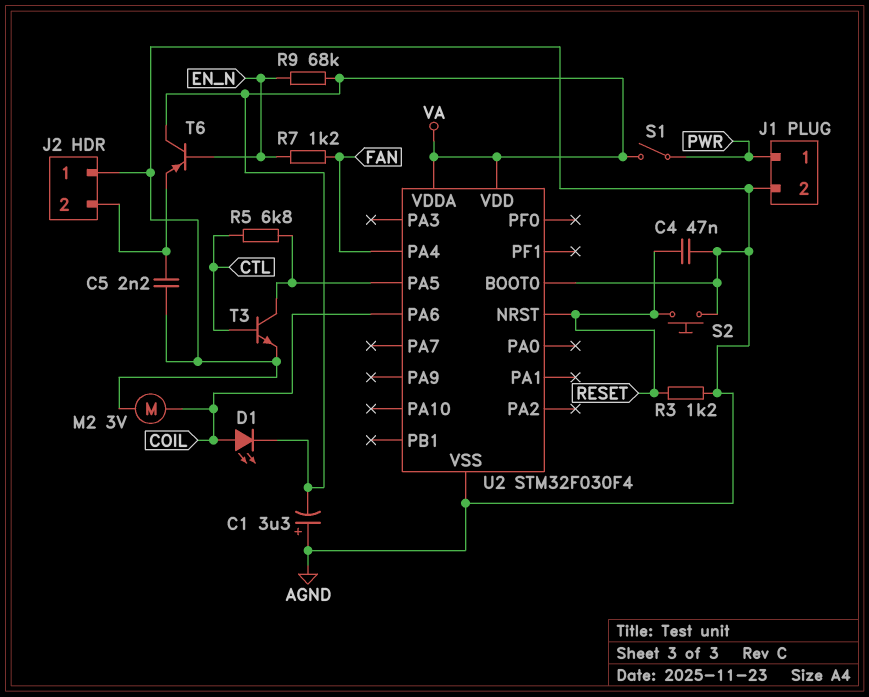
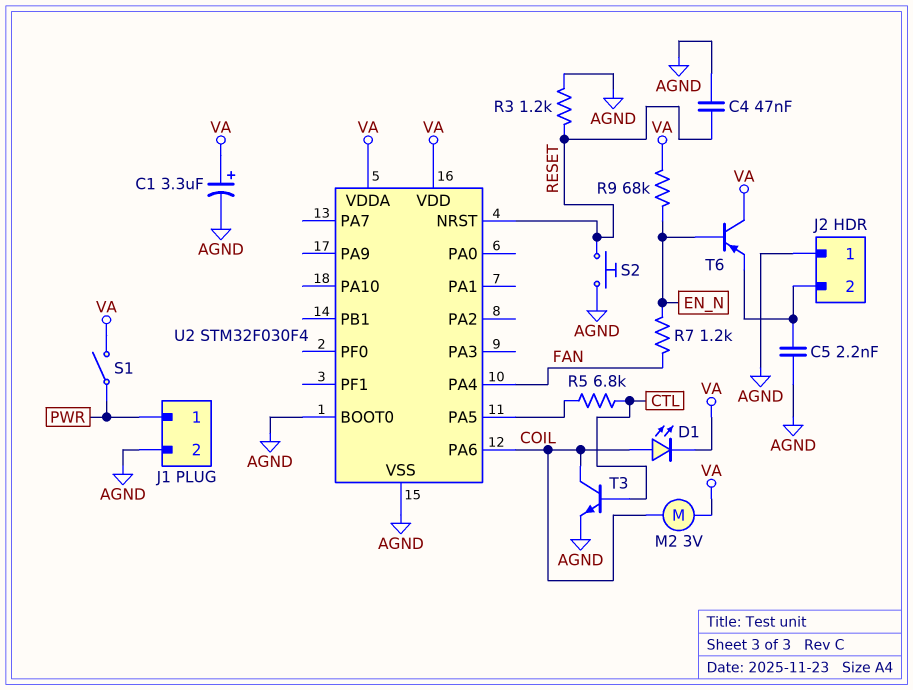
C1: 3.3uF (plus AGND, minus VA) -> 3.3uF (plus VA, minus AGND)
M2: motor 3V (AGND, COIL) -> motor 3V (COIL, VA)
T3: NPN (B CTL, C U2/PA5, E AGND) -> NPN (B CTL, C COIL, E AGND)

